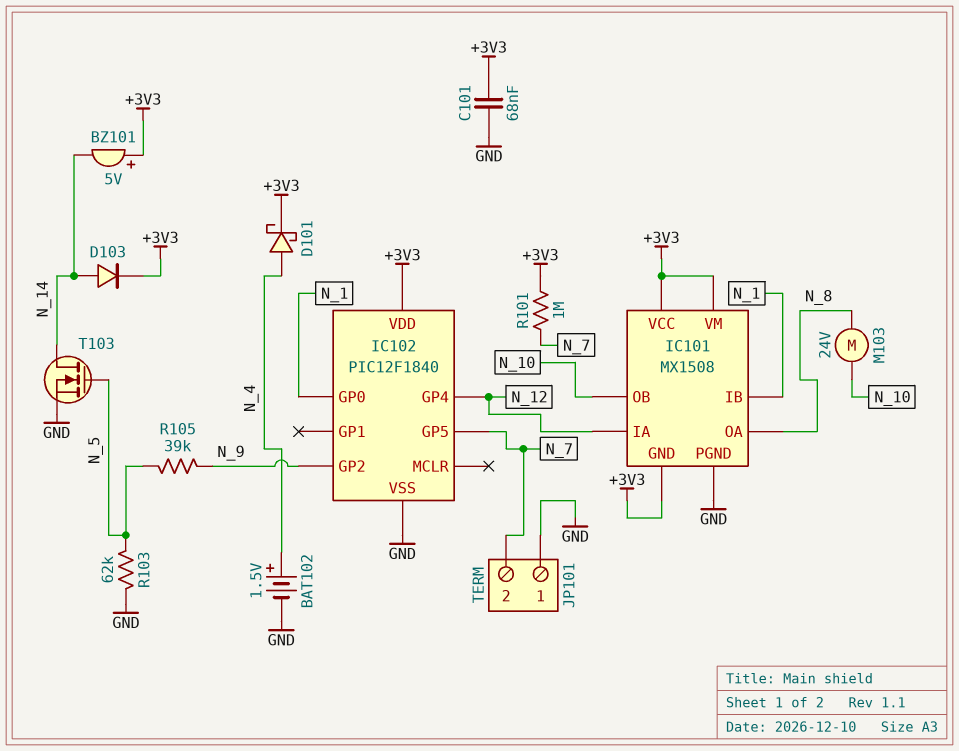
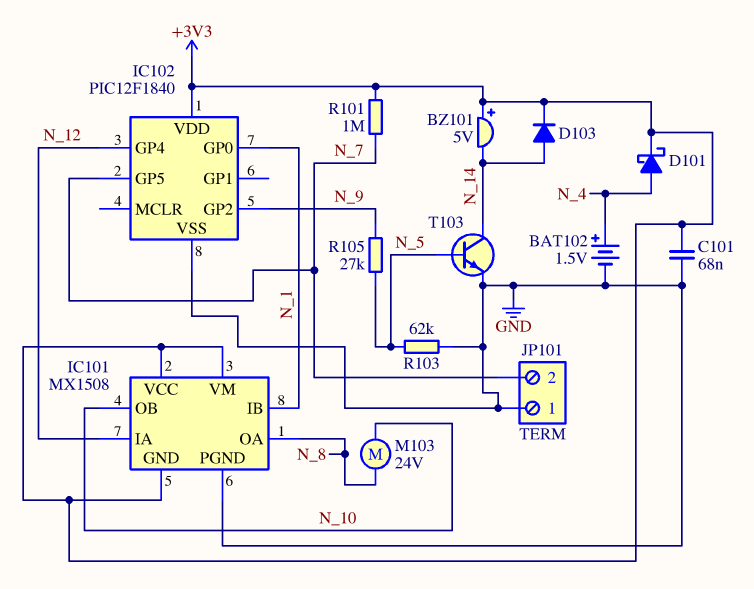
R105: 39k (N_5, N_9) -> 27k (N_5, N_9)
T103: NMOS (G N_5, D N_14, S GND) -> NPN (B N_5, C N_14, E GND)

